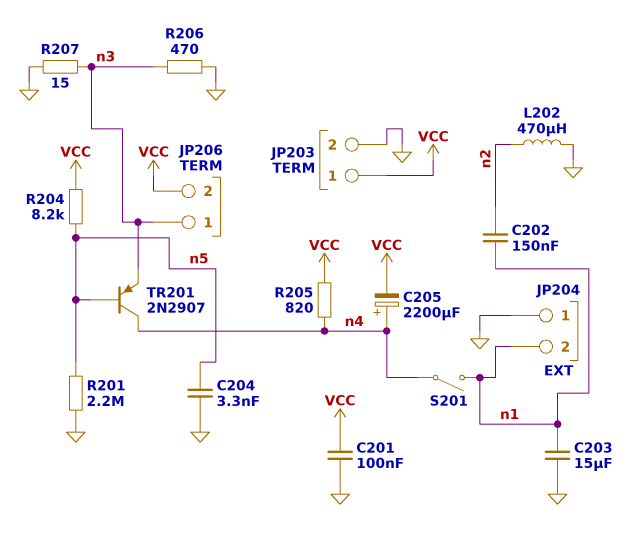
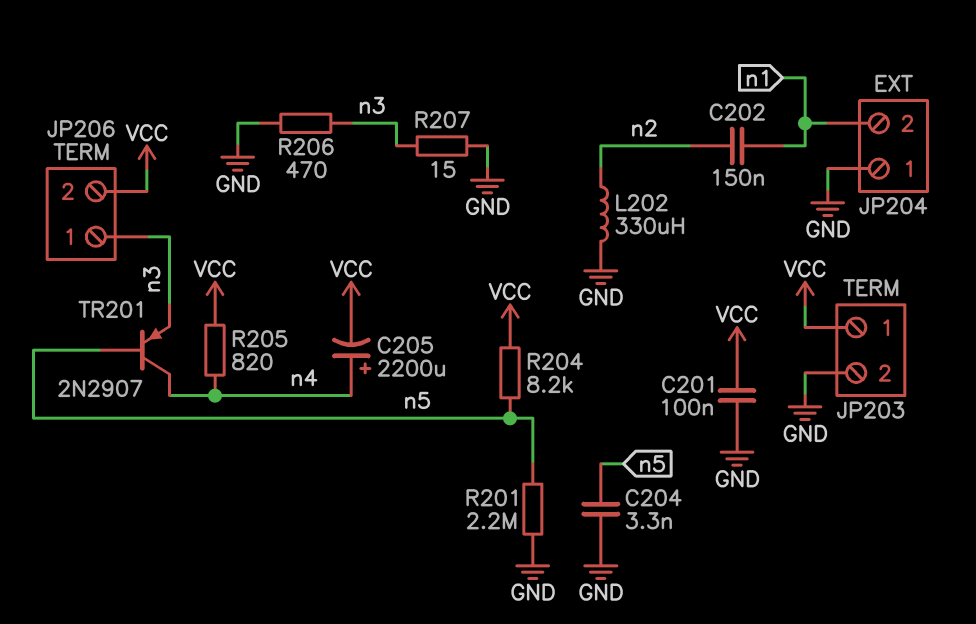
C203: 15uF (GND, n1) -> none
L202: 470uH (GND, n2) -> 330uH (GND, n2)
S201: switch (n1, n4) -> none

